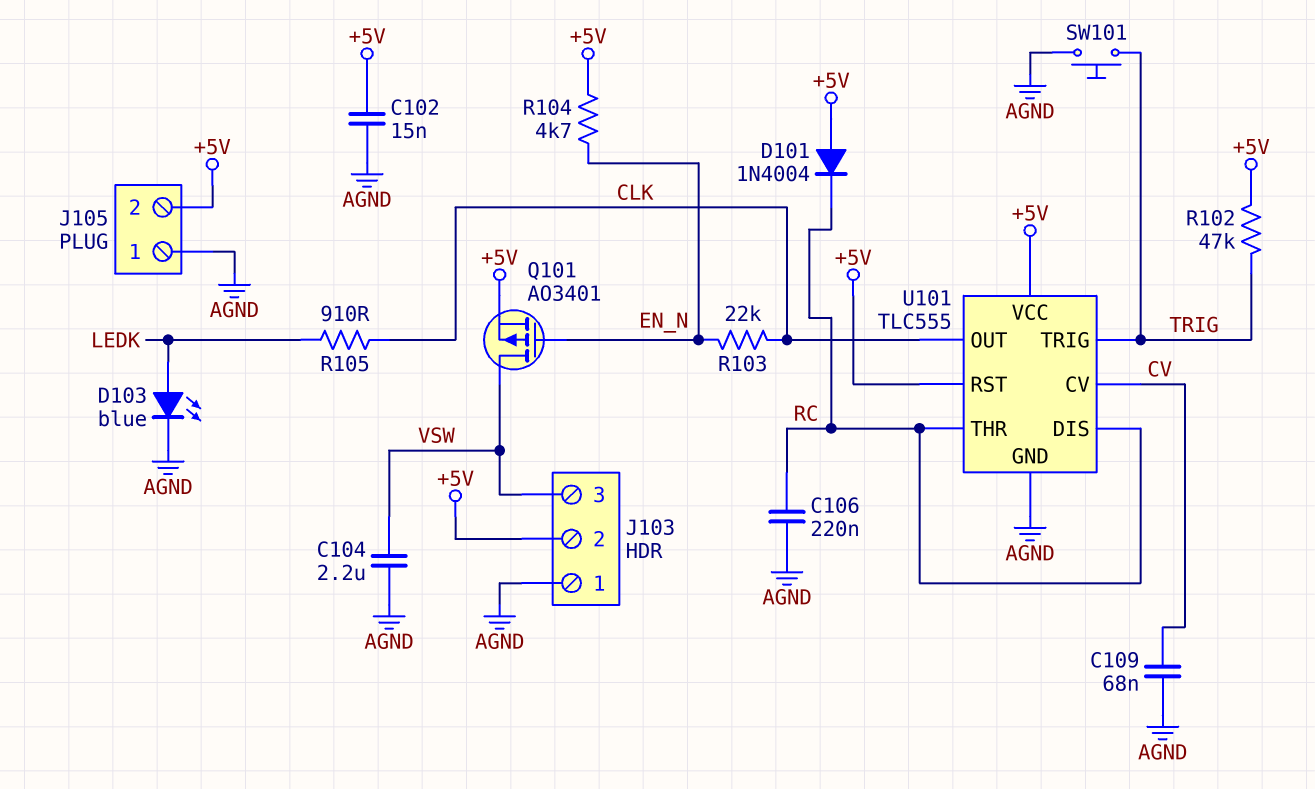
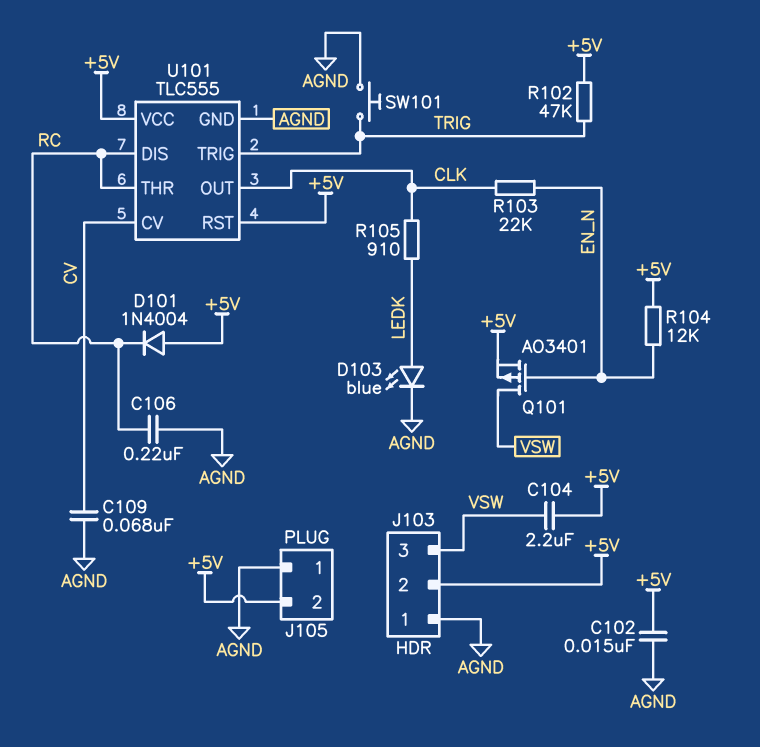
C104: 2.2uF (AGND, VSW) -> 2.2uF (+5V, VSW)
R104: 4.7k (+5V, EN_N) -> 12k (+5V, EN_N)

